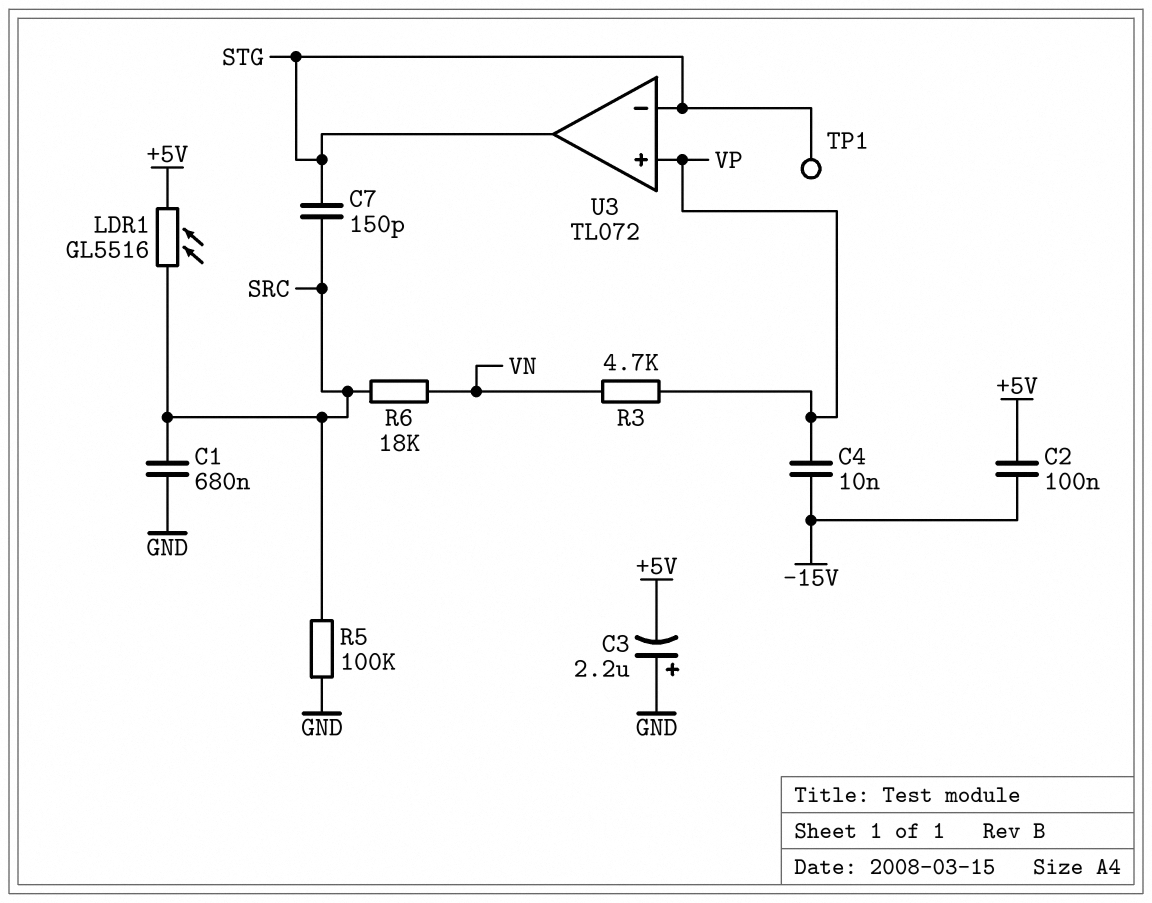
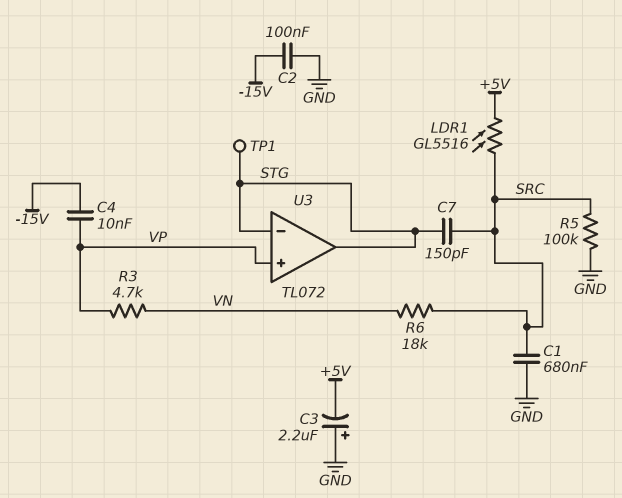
C2: 100nF (+5V, -15V) -> 100nF (-15V, GND)

